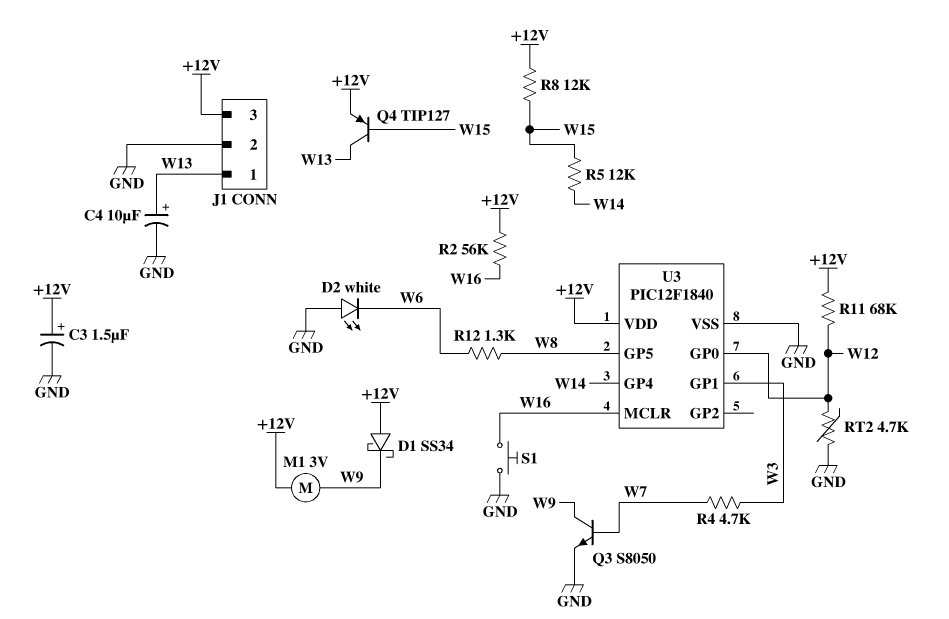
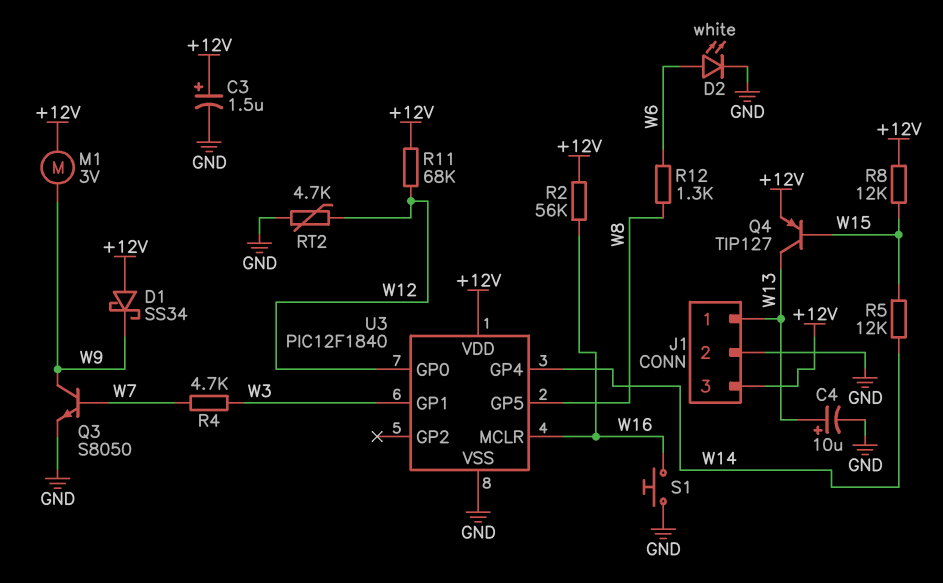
D2: LED white (A GND, K W6) -> LED white (A W6, K GND)

